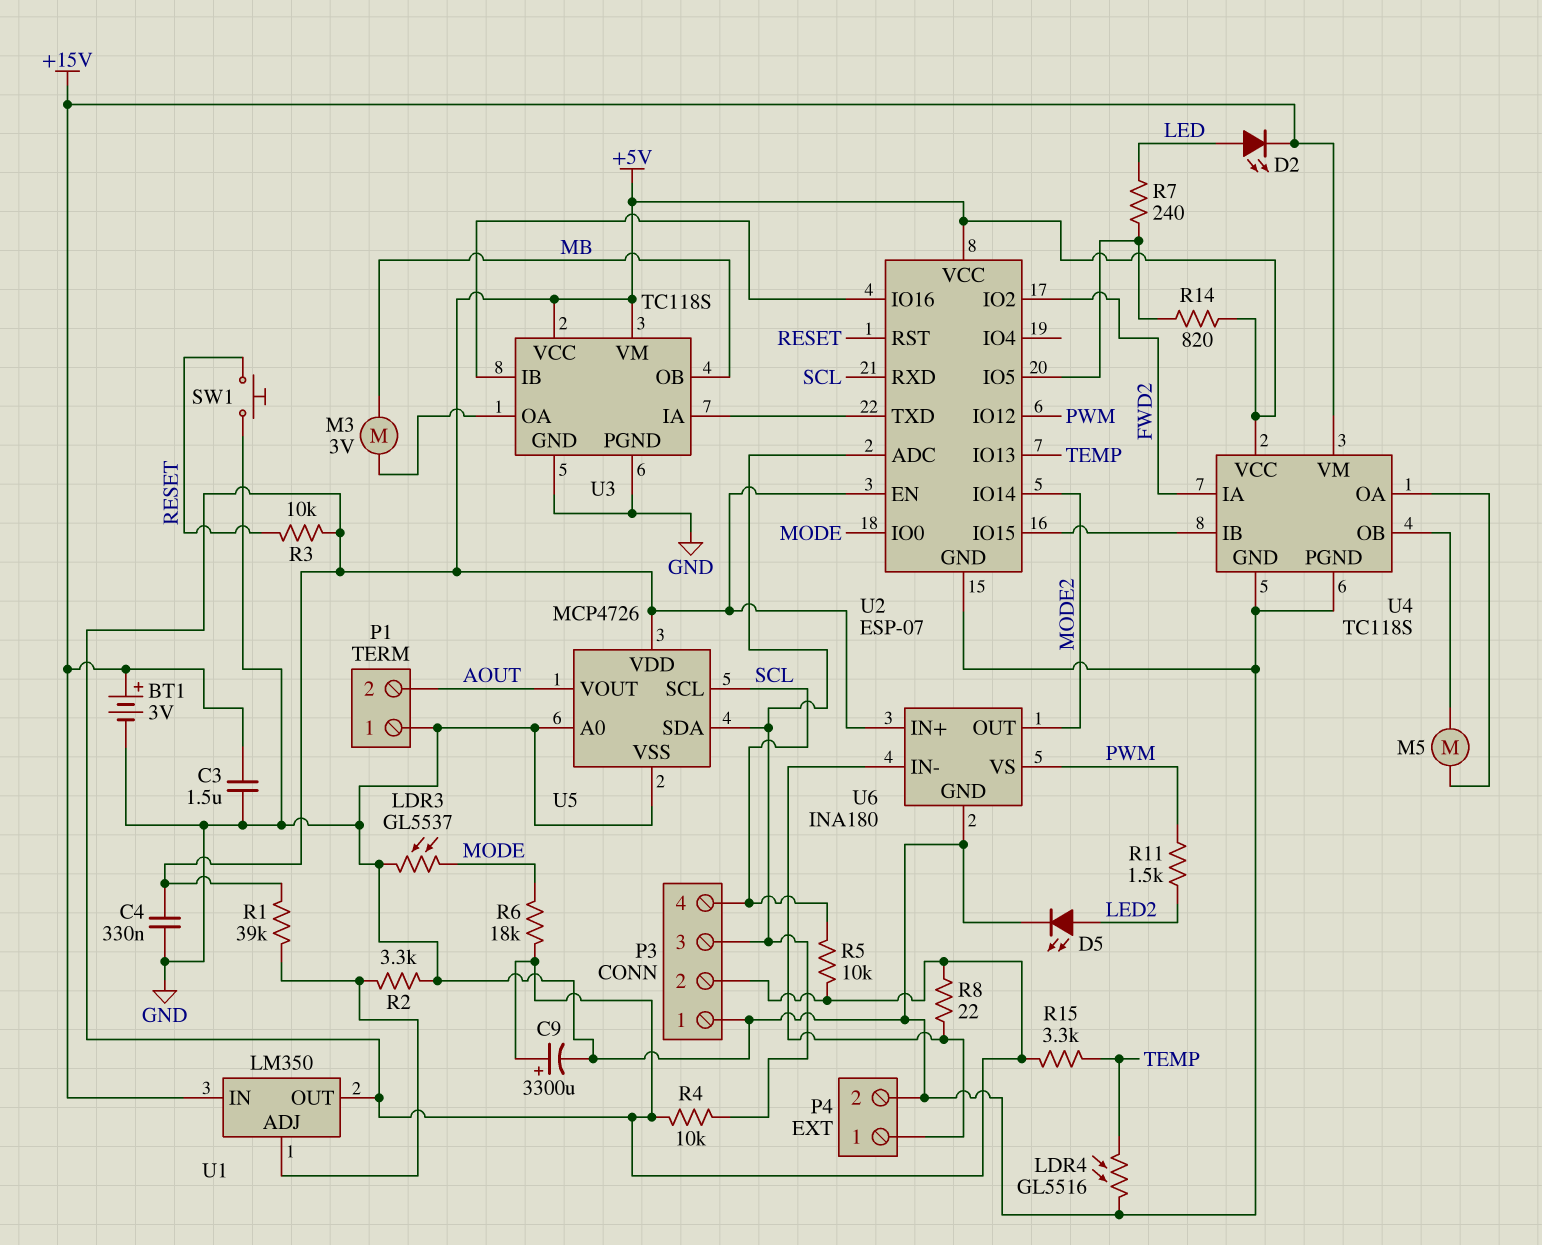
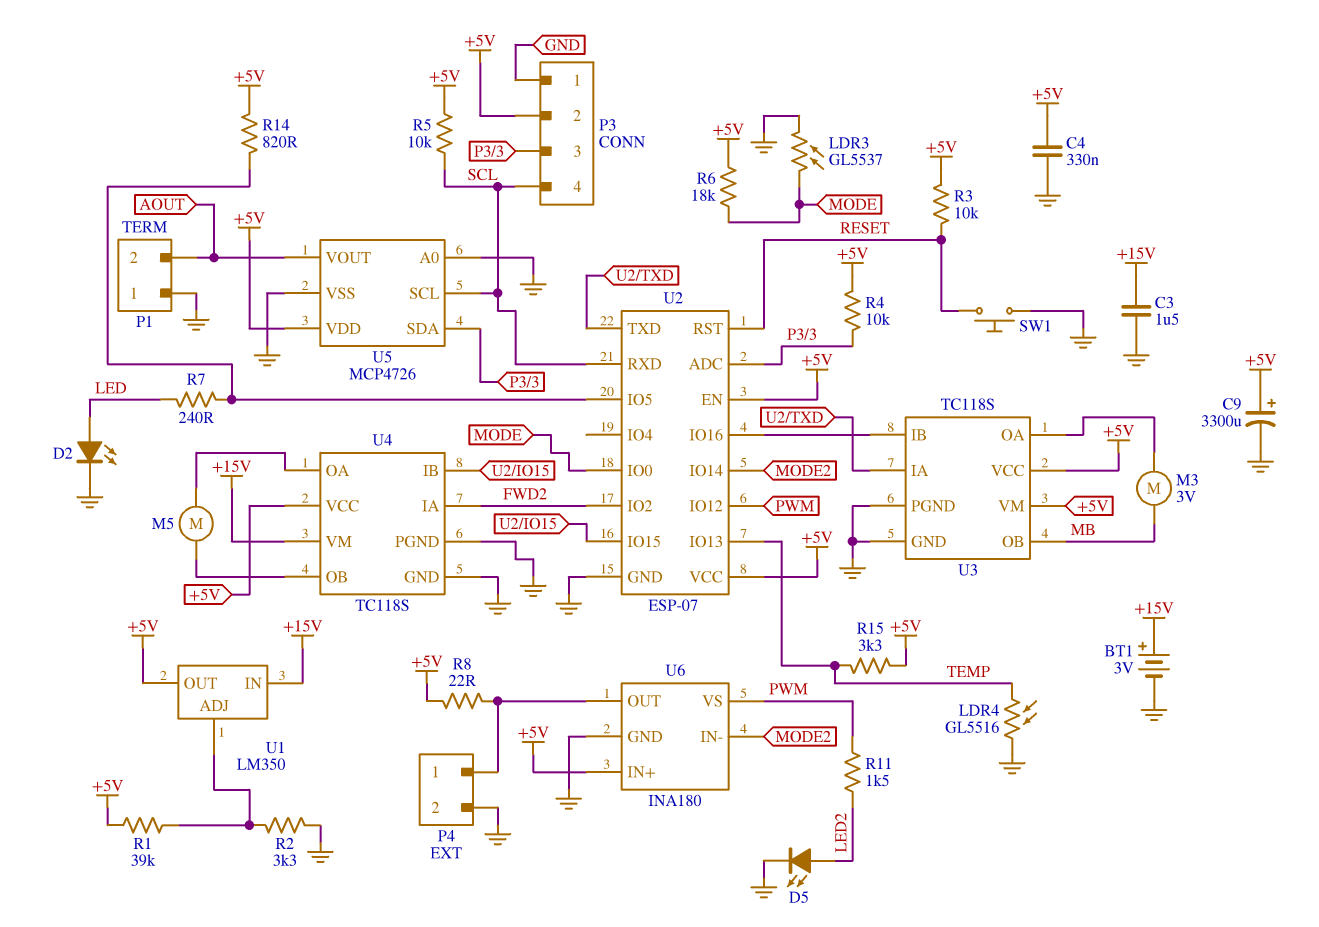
D2: LED (A LED, K +15V) -> LED (A LED, K GND)
U6 pin IN-: P4/1 -> MODE2
U6 pin OUT: MODE2 -> P4/1

